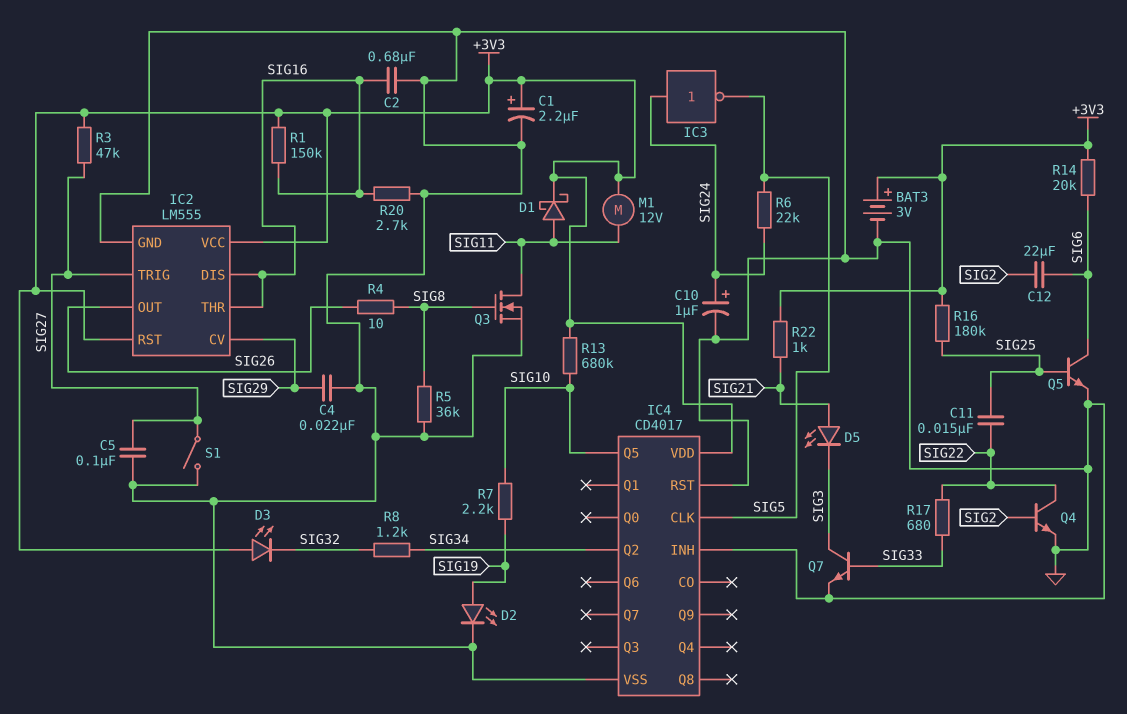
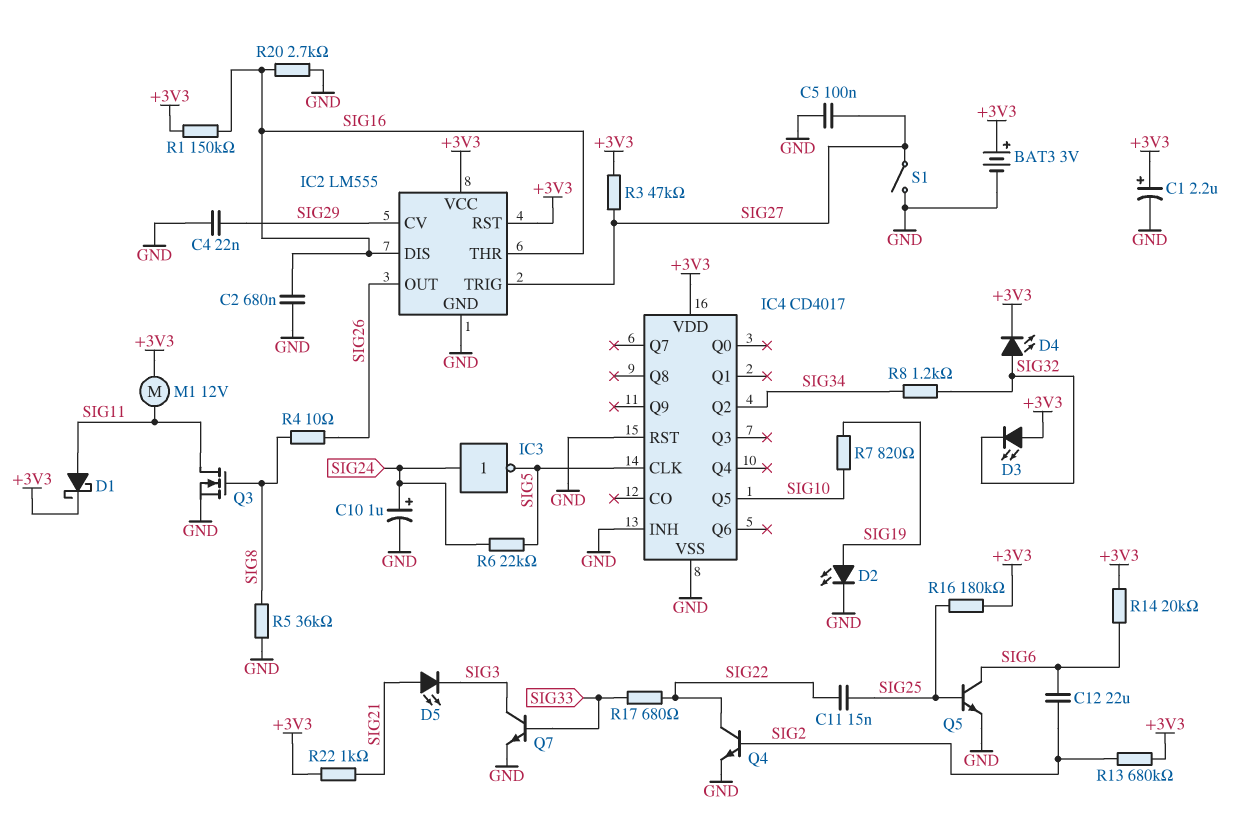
D4: none -> LED (A SIG32, K +3V3)
R7: 2.2k (SIG10, SIG19) -> 820 (SIG10, SIG19)
R13: 680k (+3V3, SIG10) -> 680k (+3V3, SIG2)

